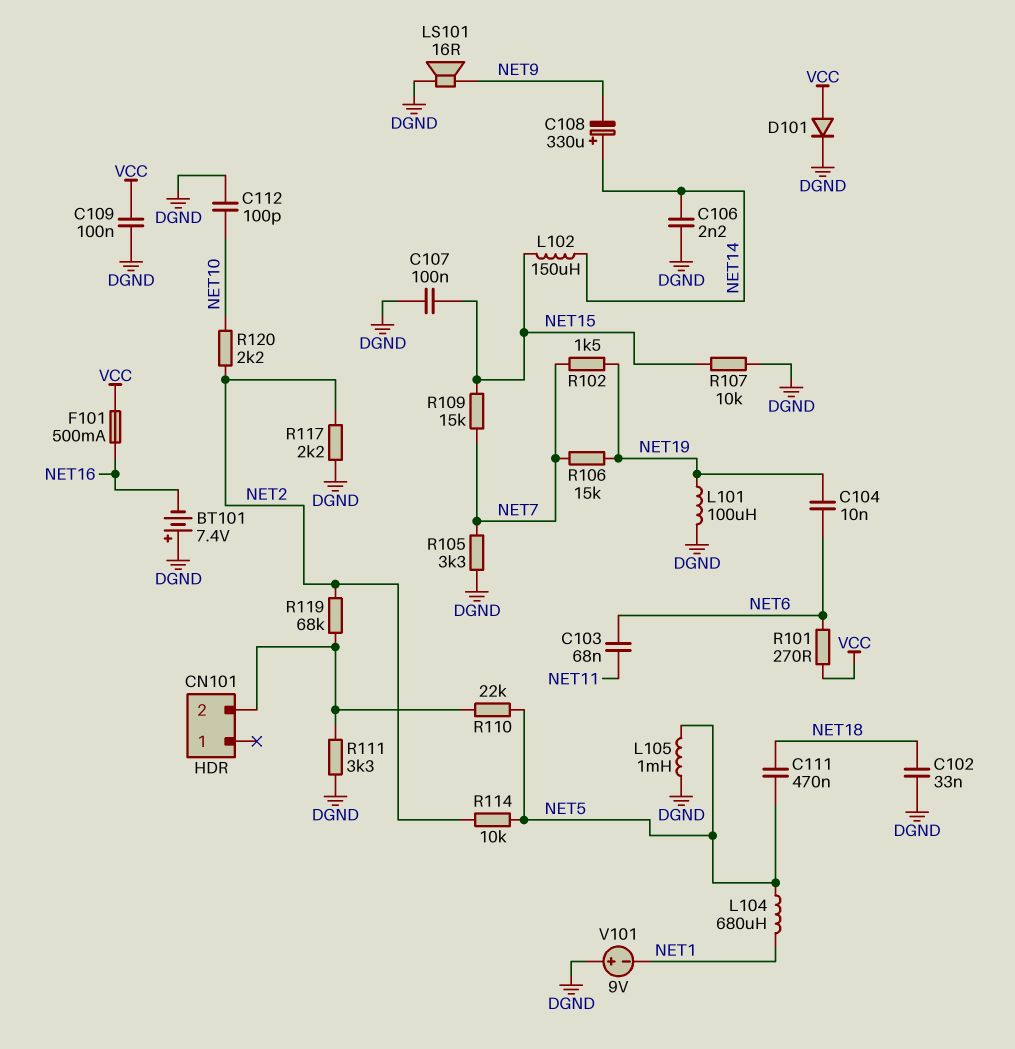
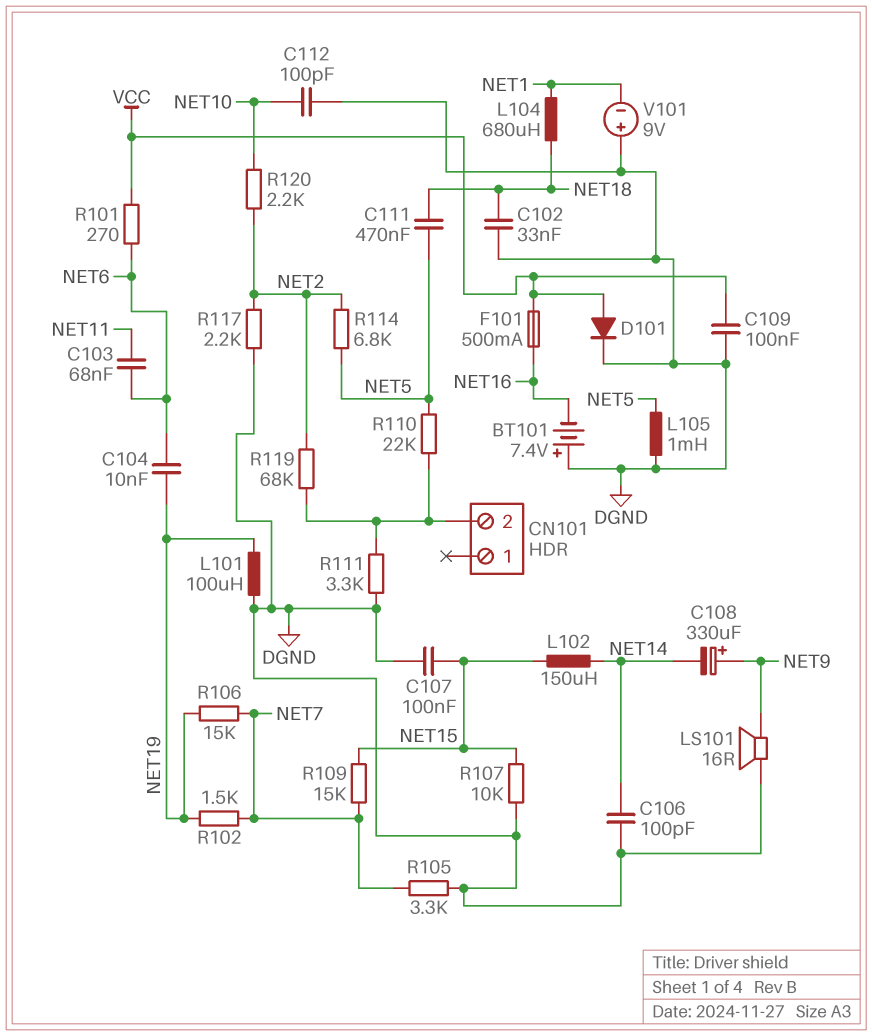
C106: 2.2nF (DGND, NET14) -> 100pF (DGND, NET14)
C108: 330uF (plus NET14, minus NET9) -> 330uF (plus NET9, minus NET14)
L104: 680uH (NET1, NET5) -> 680uH (NET1, NET18)
R114: 10k (NET2, NET5) -> 6.8k (NET2, NET5)

